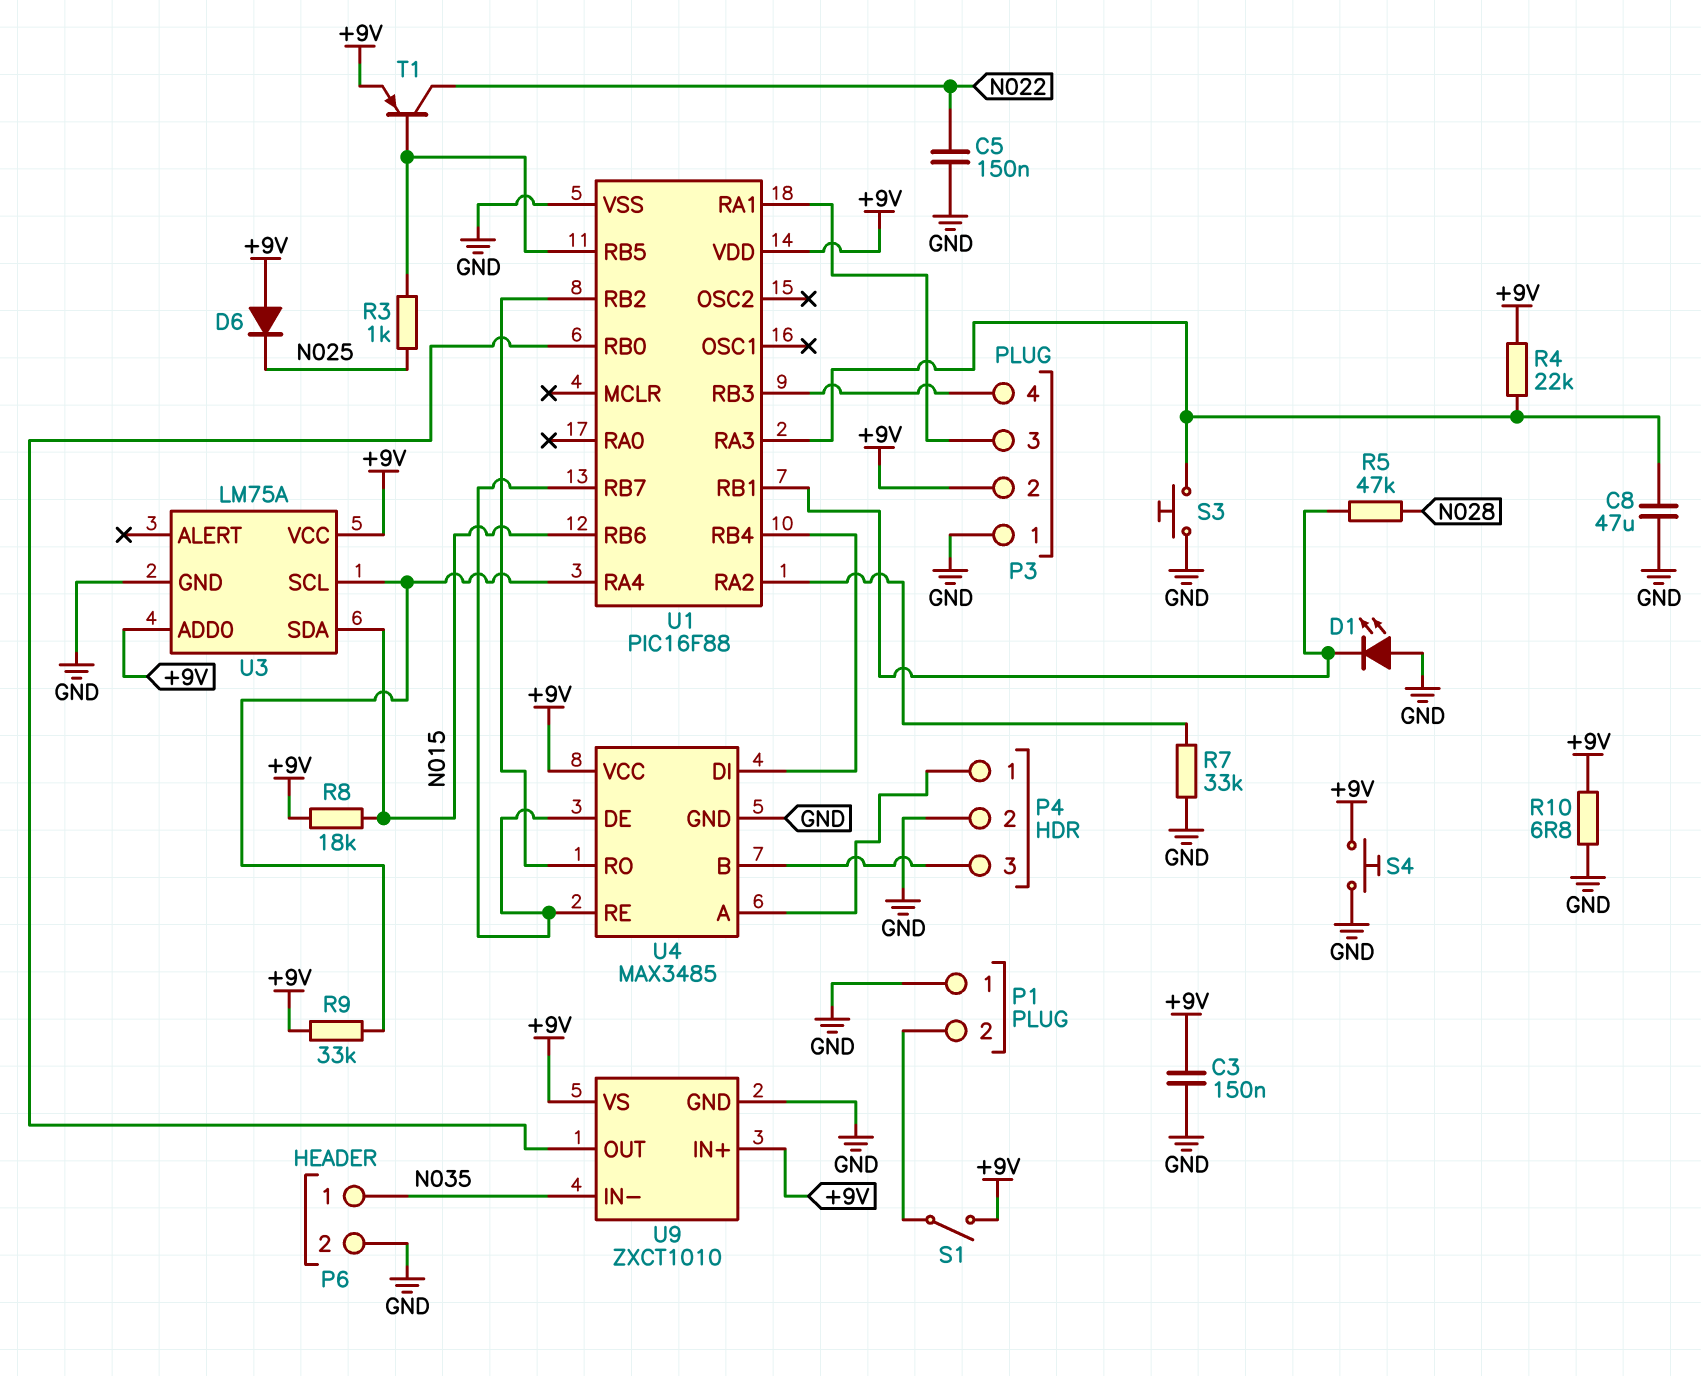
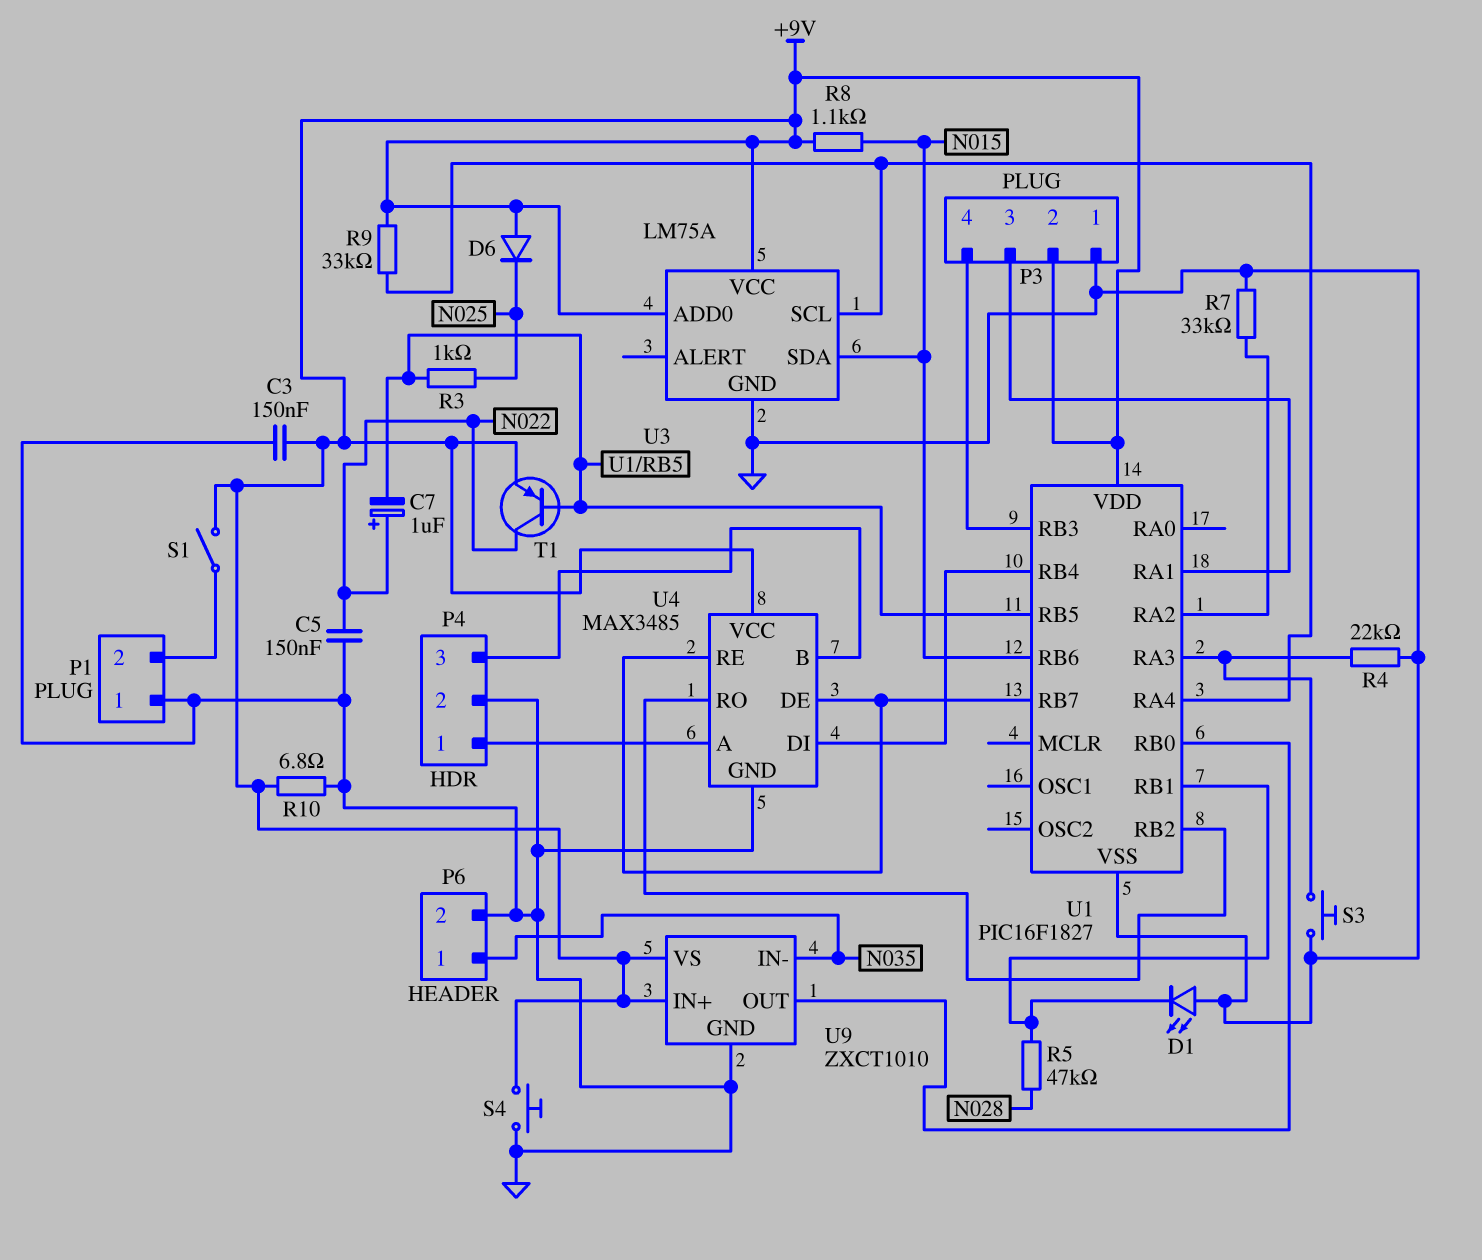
C7: none -> 1uF (plus N022, minus U1/RB5)
C8: 47uF (GND, U1/RA3) -> none
R4: 22k (+9V, U1/RA3) -> 22k (GND, U1/RA3)
R8: 18k (+9V, N015) -> 1.1k (+9V, N015)
U1: PIC16F88 -> PIC16F1827

